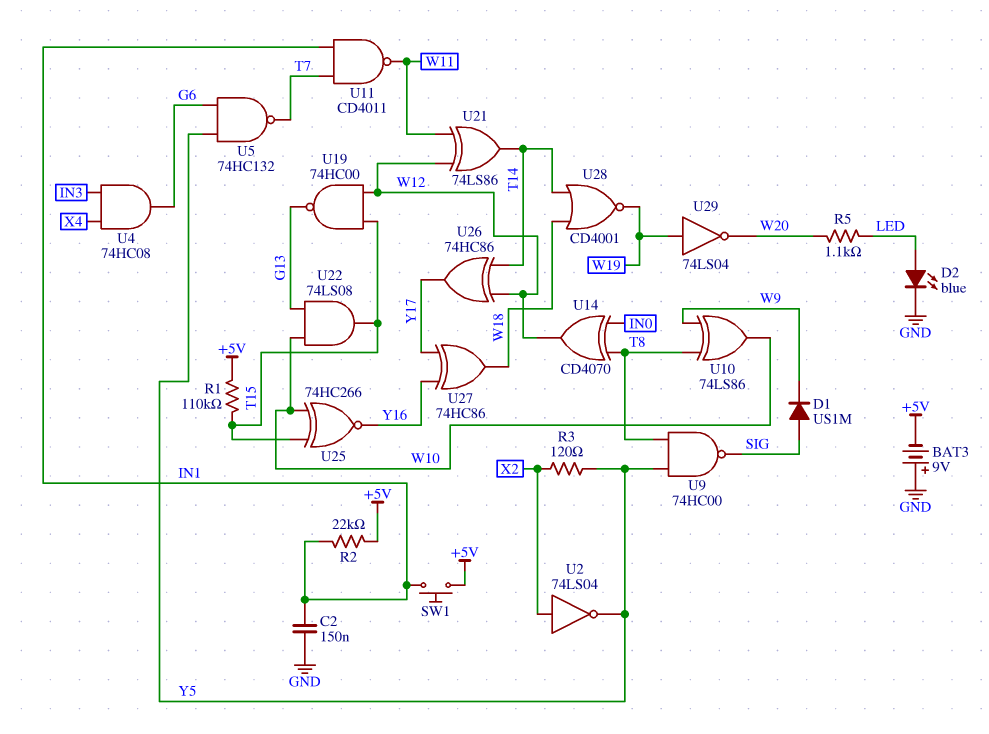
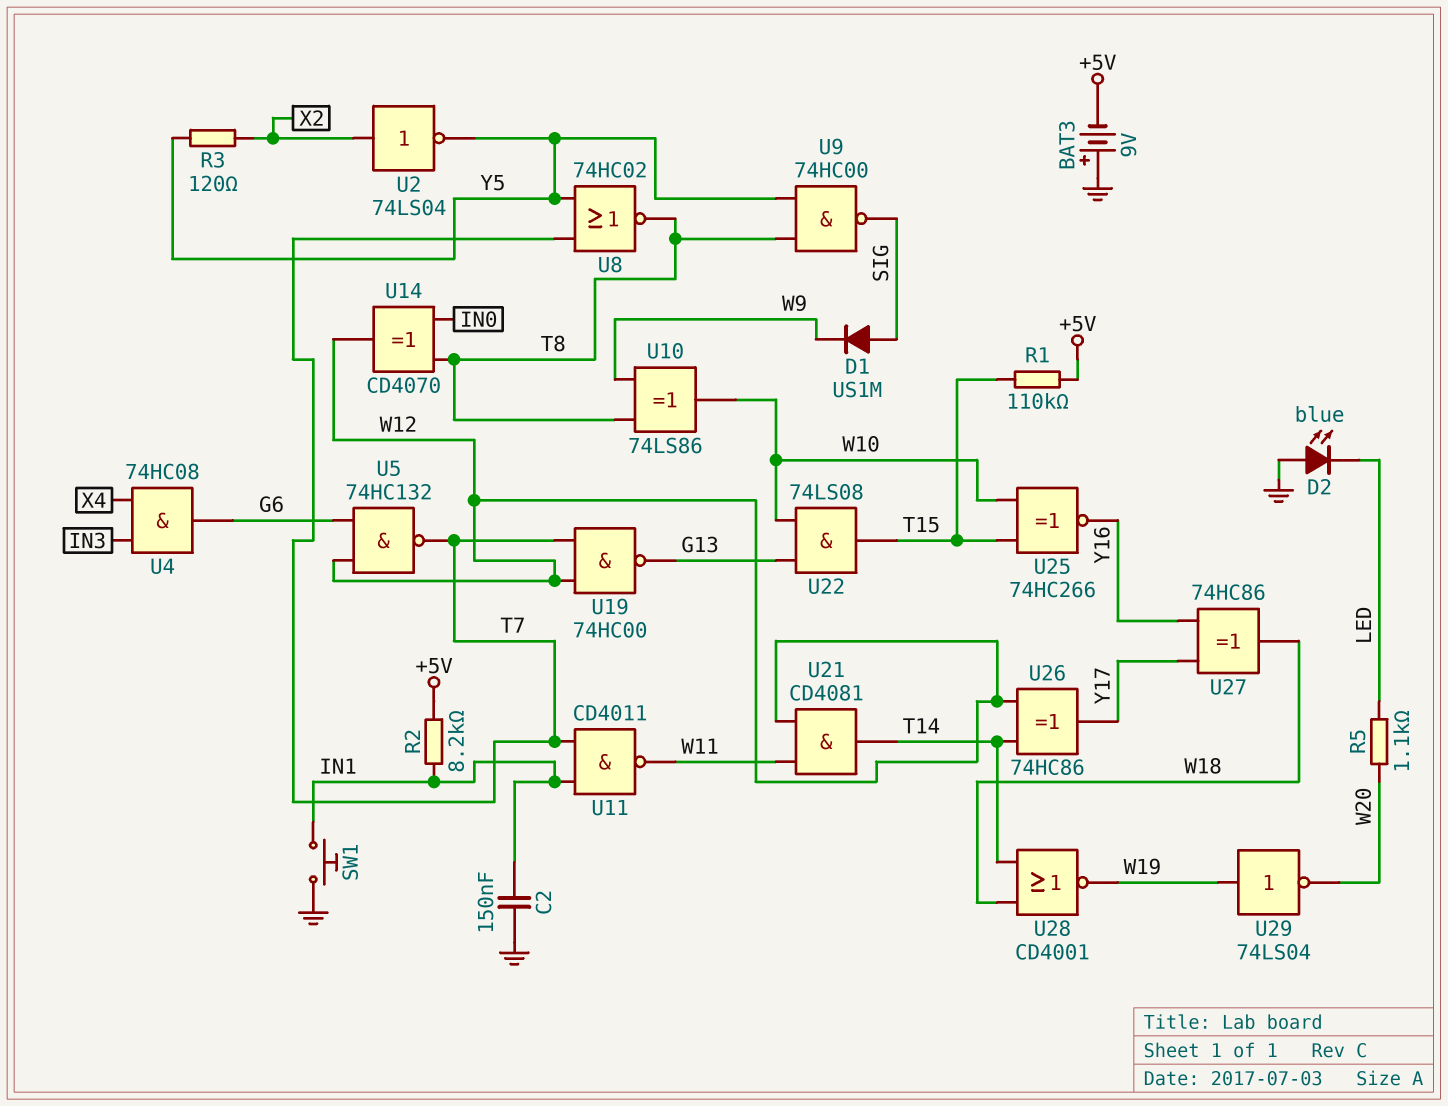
D2: LED blue (A LED, K GND) -> LED blue (A GND, K LED)
R2: 22k (+5V, IN1) -> 8.2k (+5V, IN1)
SW1: button (+5V, IN1) -> button (GND, IN1)
U5: NAND 74HC132 (in G6, in Y5, out T7) -> NAND 74HC132 (in G6, in W12, out T7)
U8: none -> NOR 74HC02 (in T7, in Y5, out T8)
U19: NAND 74HC00 (in T15, in W12, out G13) -> NAND 74HC00 (in T7, in W12, out G13)
U21: XOR 74LS86 (in W11, in W12, out T14) -> AND CD4081 (in W11, in W12, out T14)

